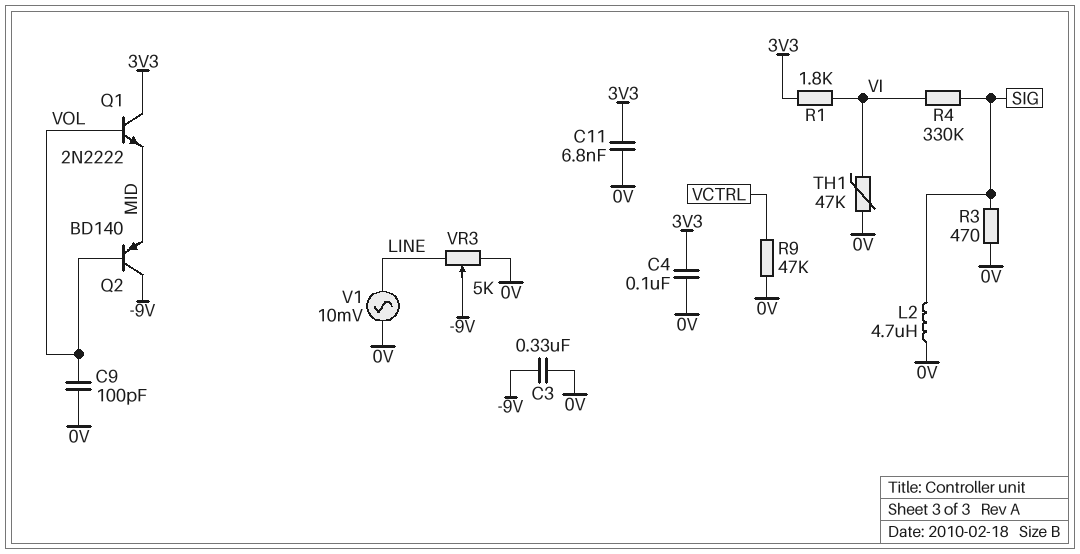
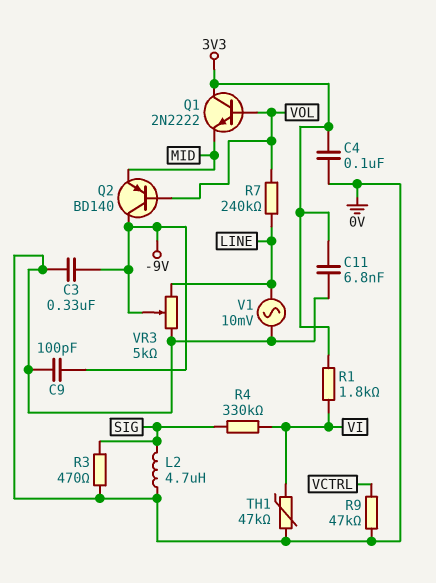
C9: 100pF (0V, VOL) -> 100pF (-9V, 0V)
R7: none -> 240k (LINE, VOL)

